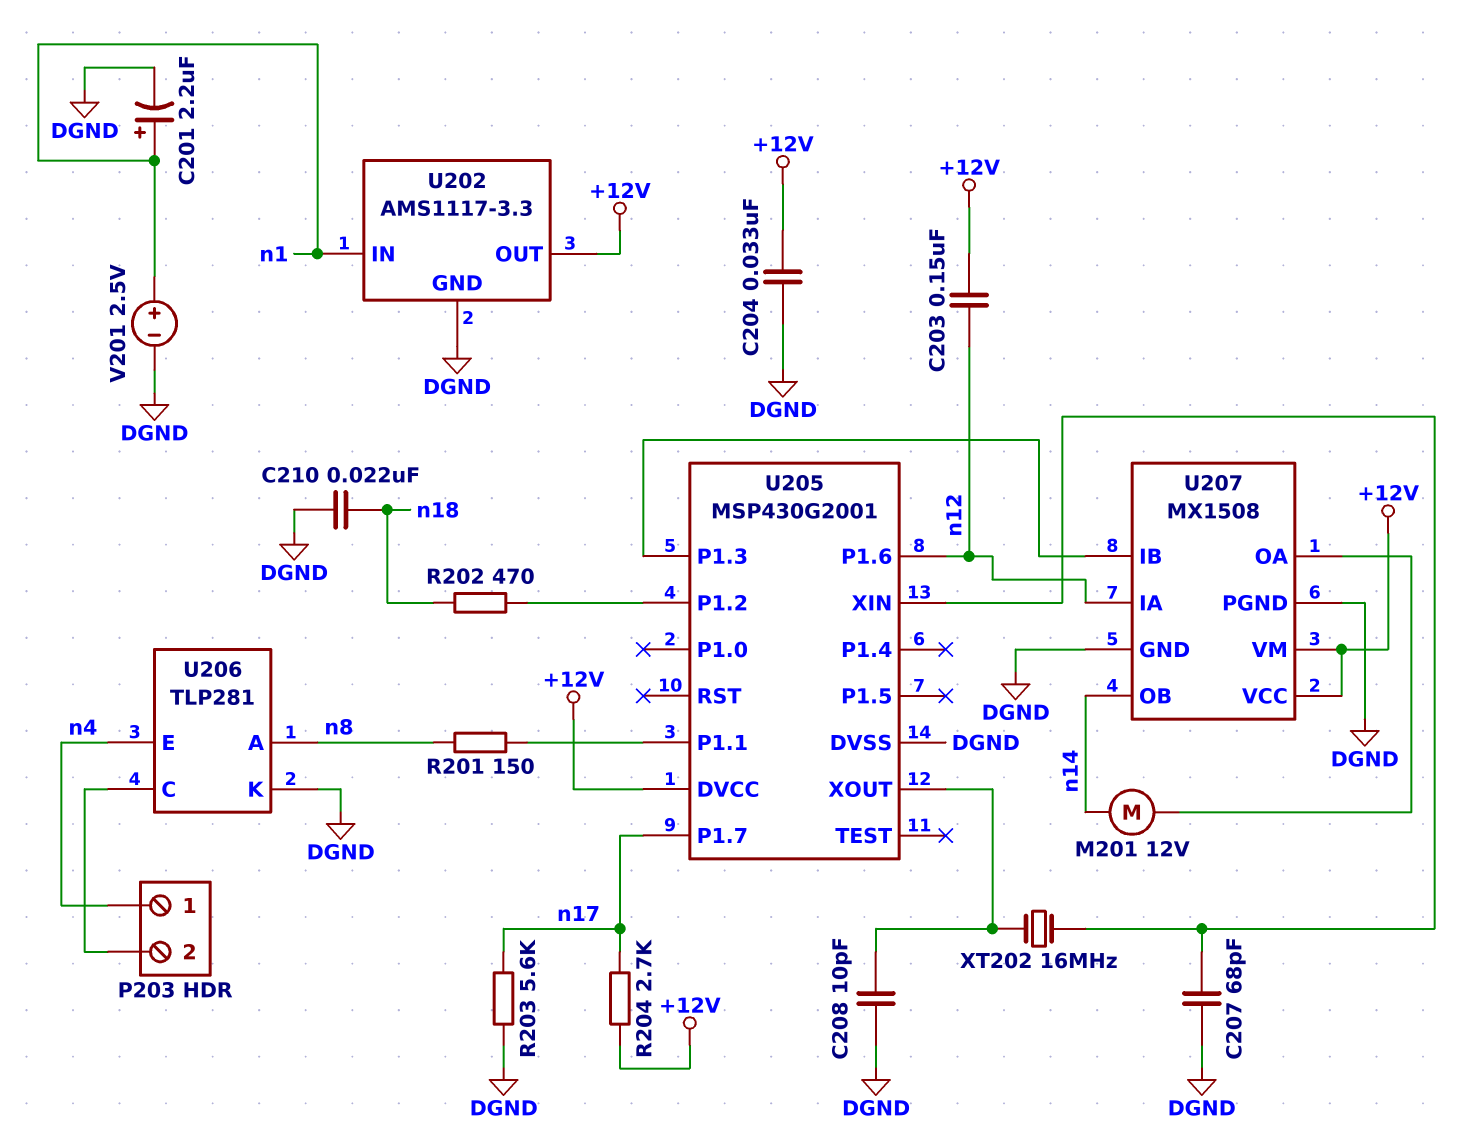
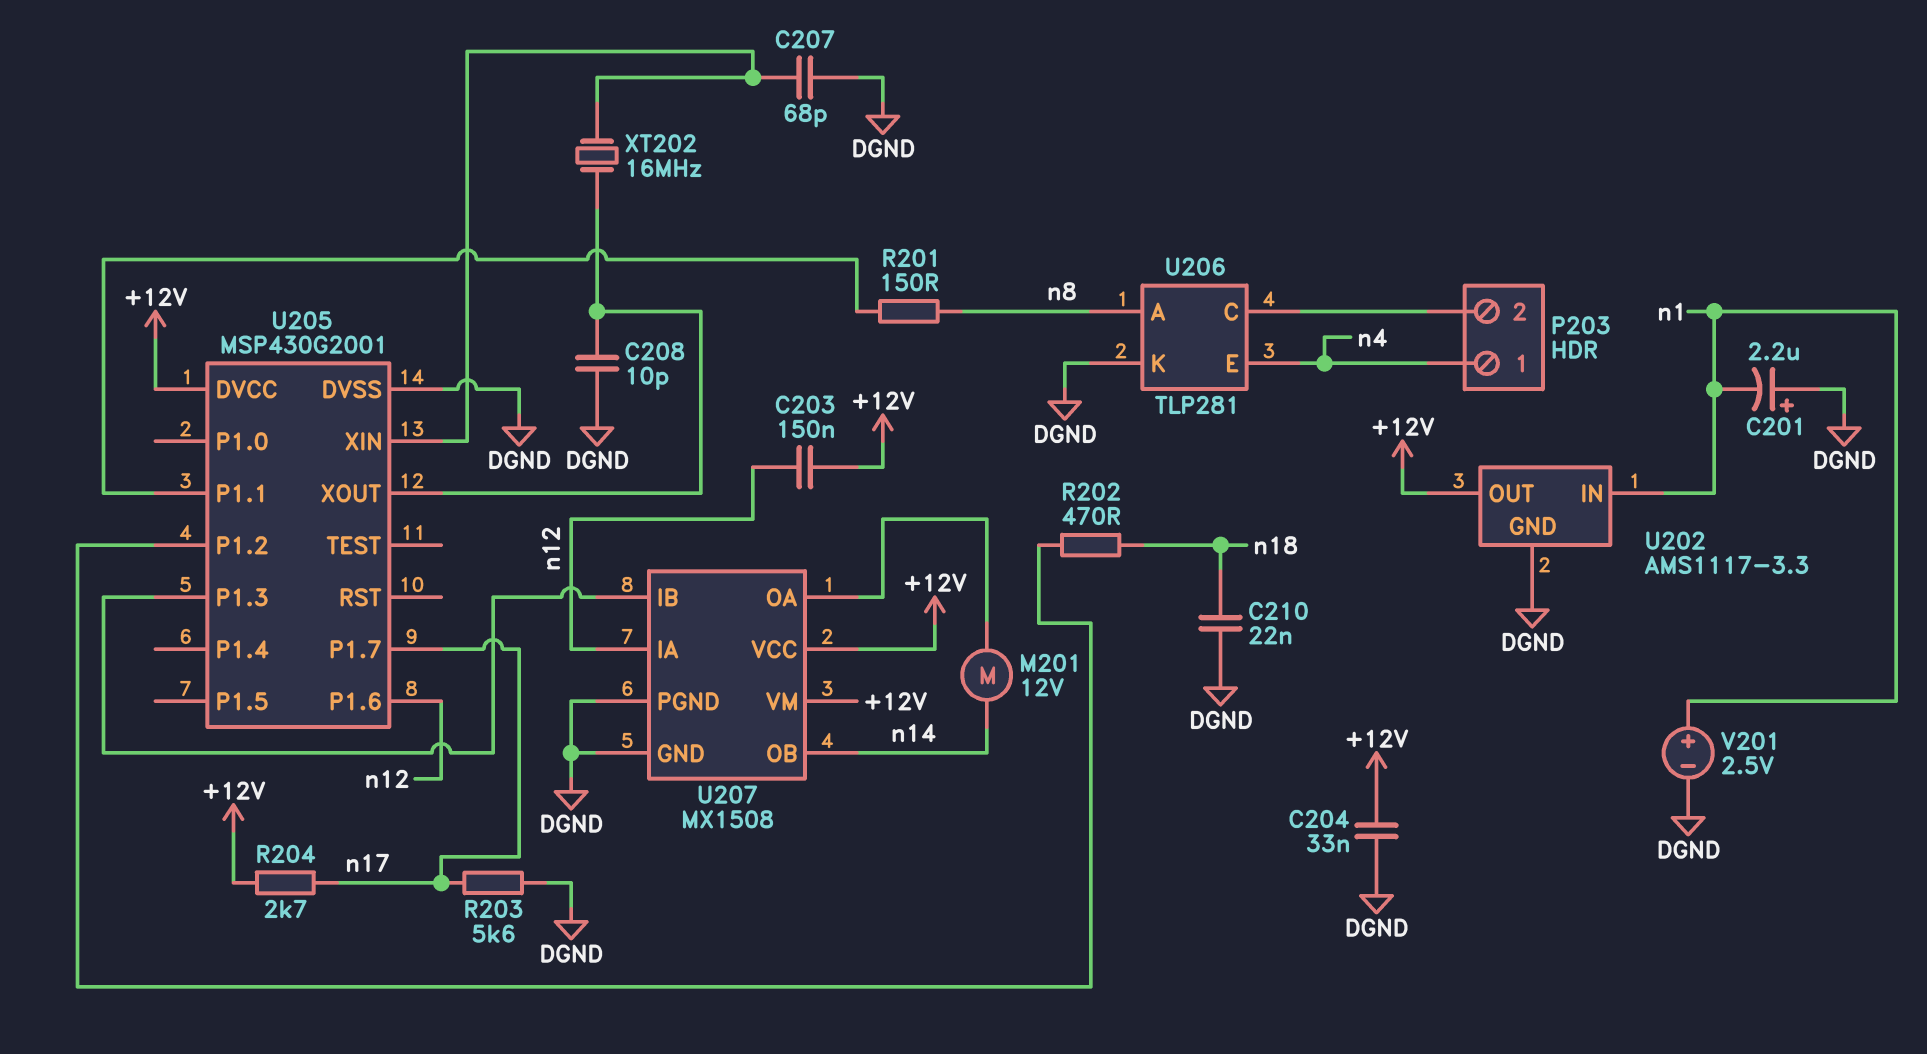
C201: 2.2uF (plus n1, minus DGND) -> 2.2uF (plus DGND, minus n1)

